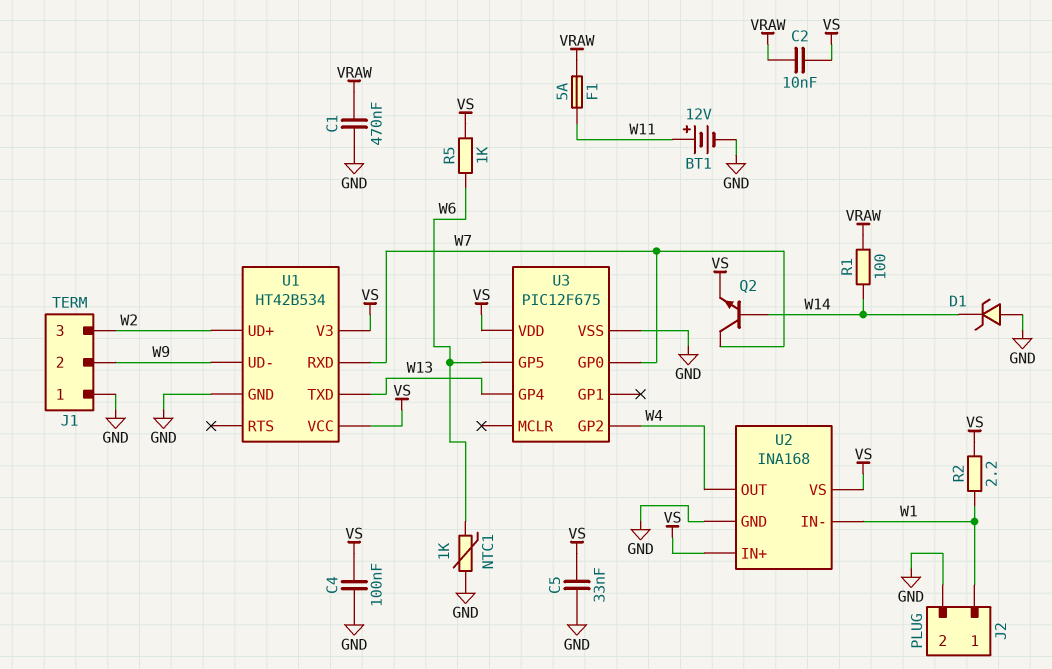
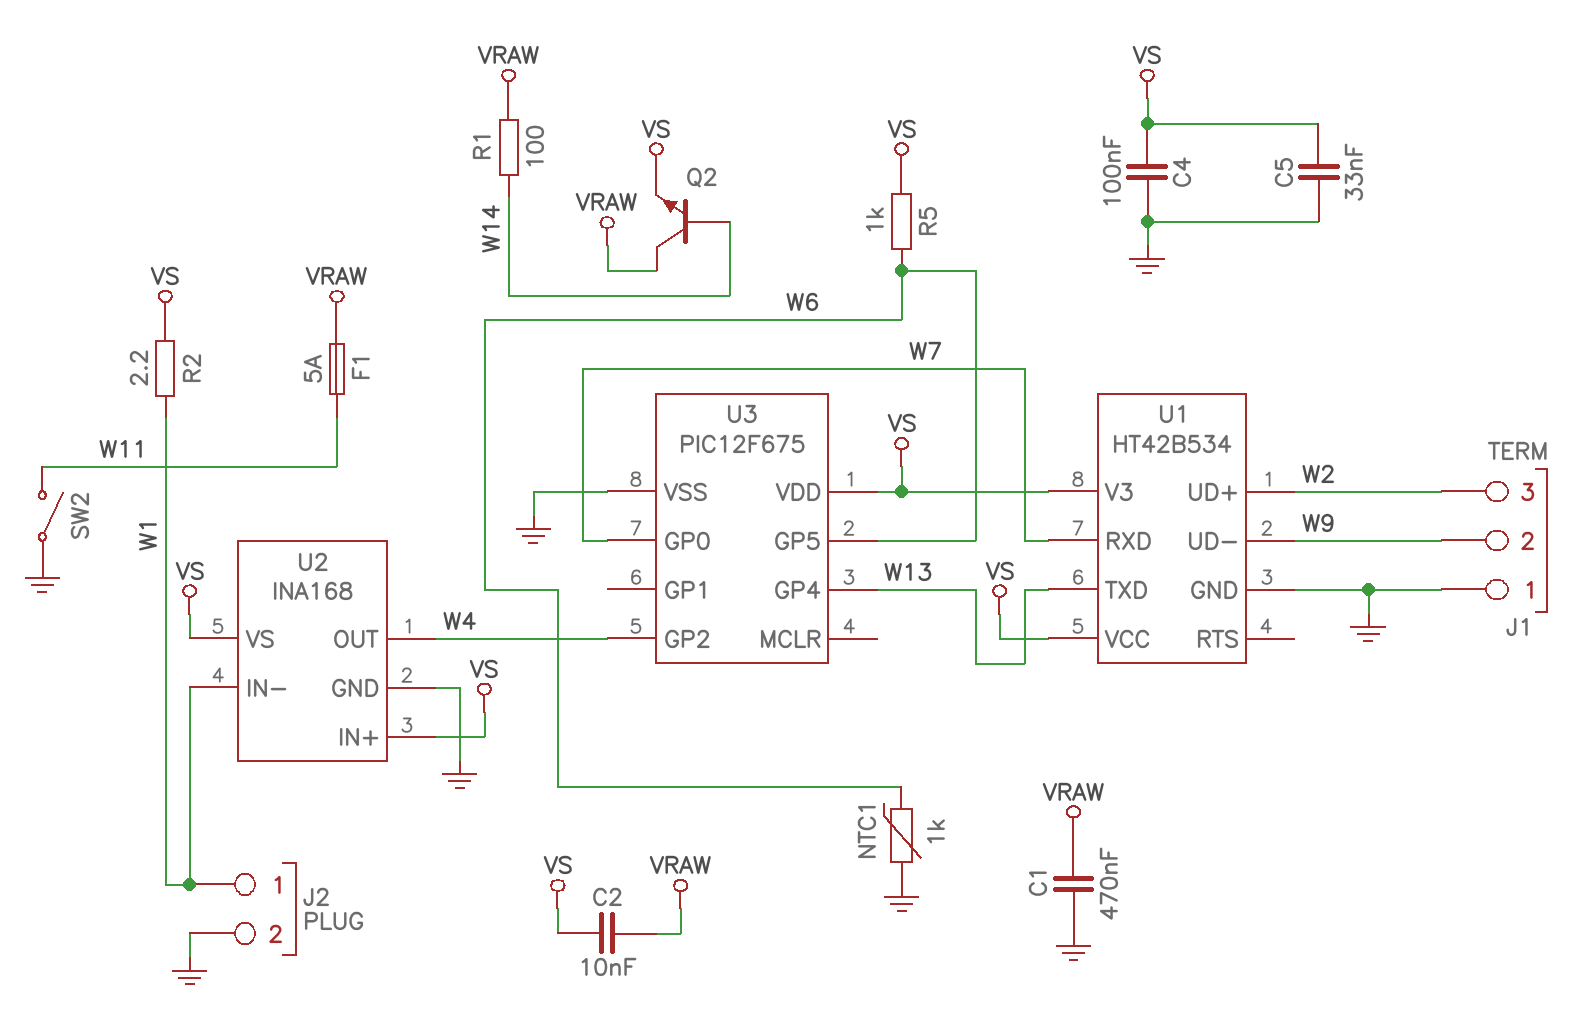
BT1: 12V (plus W11, minus GND) -> none
D1: zener (A GND, K W14) -> none
Q2: NPN (B W14, C W7, E VS) -> NPN (B W14, C VRAW, E VS)
SW2: none -> switch (GND, W11)

